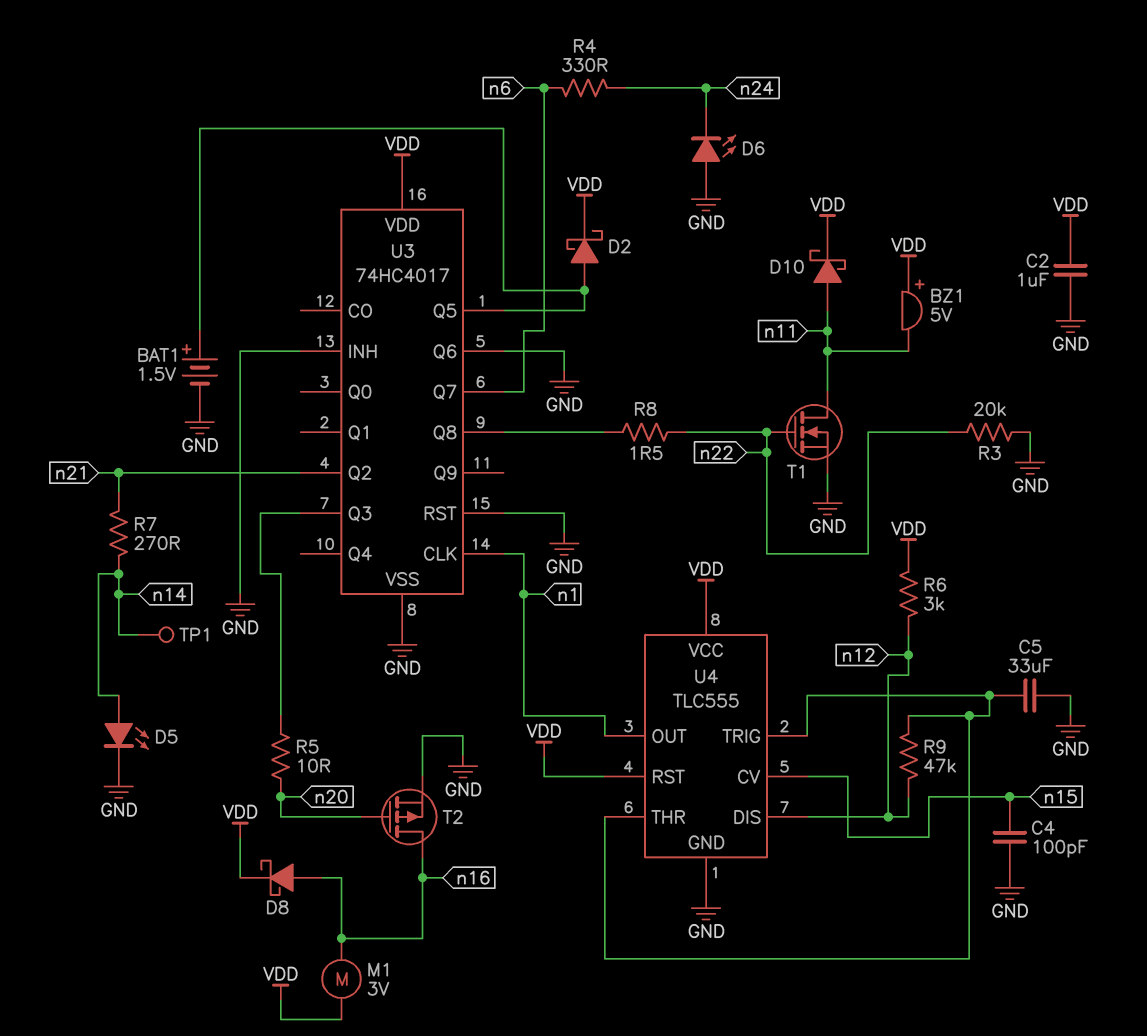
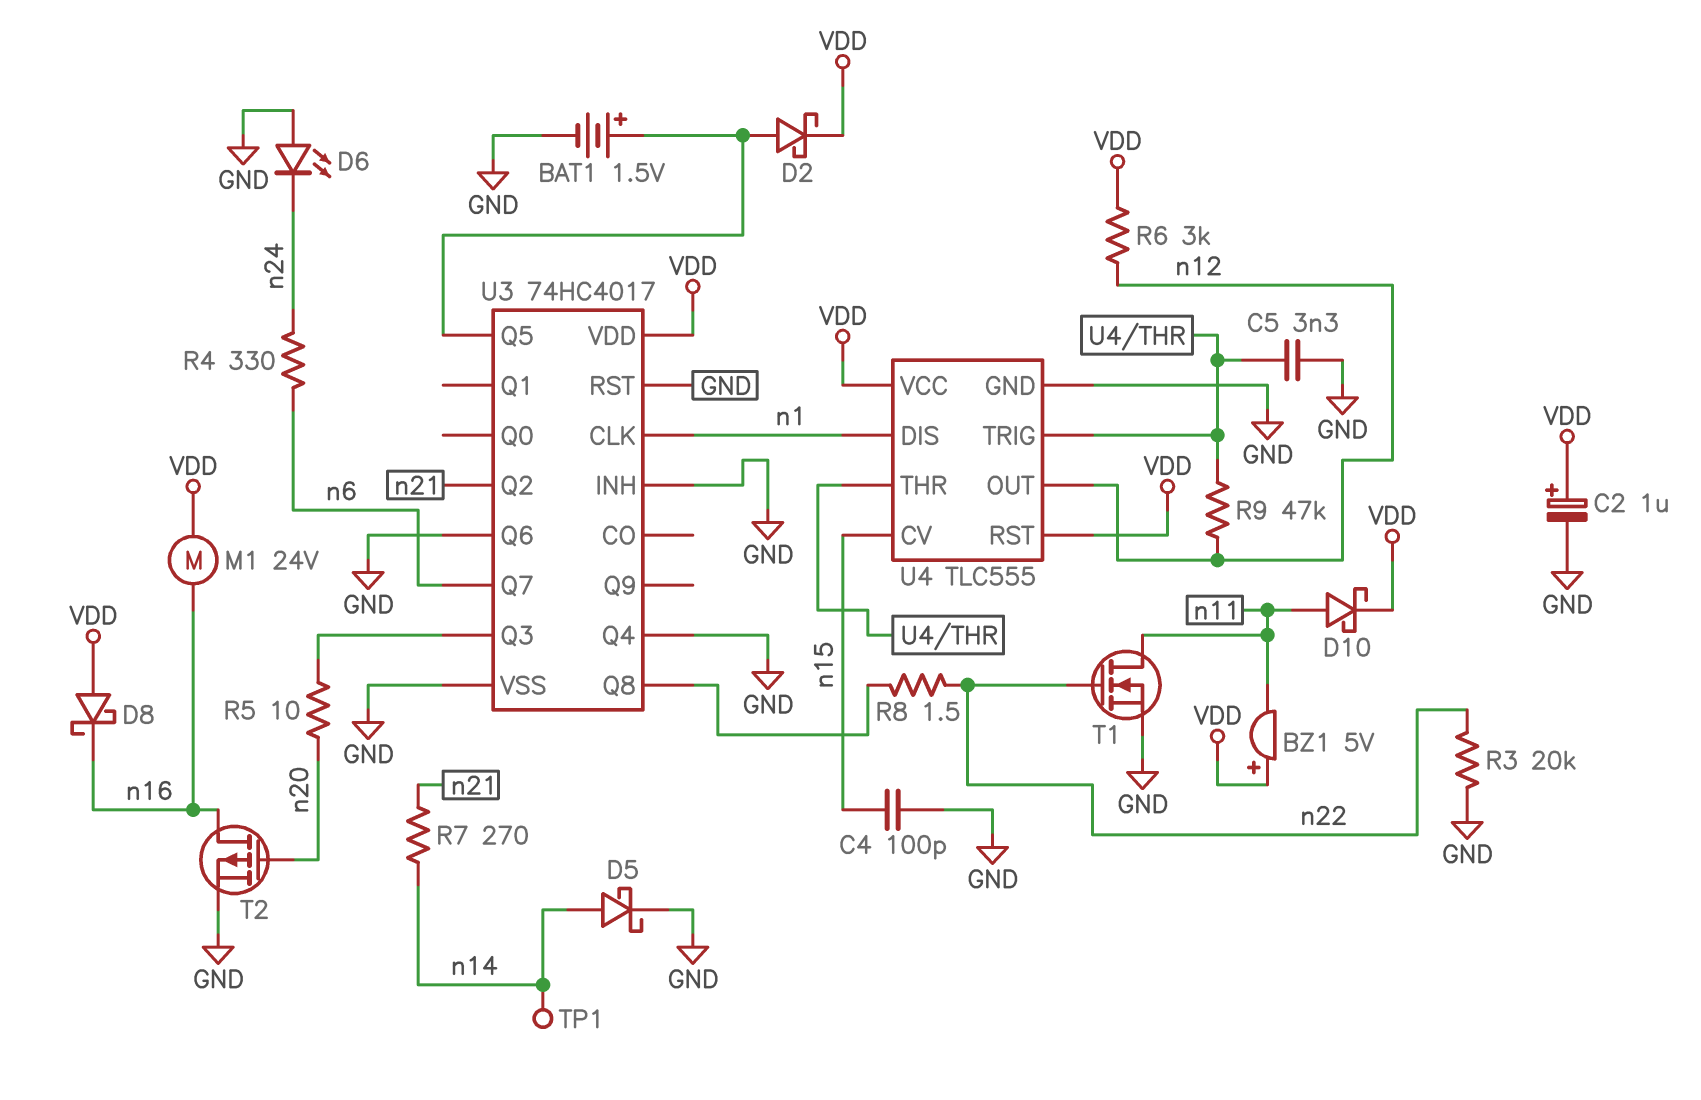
C2: 1uF (GND, VDD) -> 1uF (plus VDD, minus GND)
C5: 33uF (GND, U4/THR) -> 3.3nF (GND, U4/THR)
D5: LED (A n14, K GND) -> schottky (A n14, K GND)
D8: schottky (A n16, K VDD) -> schottky (A VDD, K n16)
M1: motor 3V (VDD, n16) -> motor 24V (VDD, n16)
U3 pin Q4: none -> GND
U4 pin DIS: n12 -> n1
U4 pin OUT: n1 -> n12

